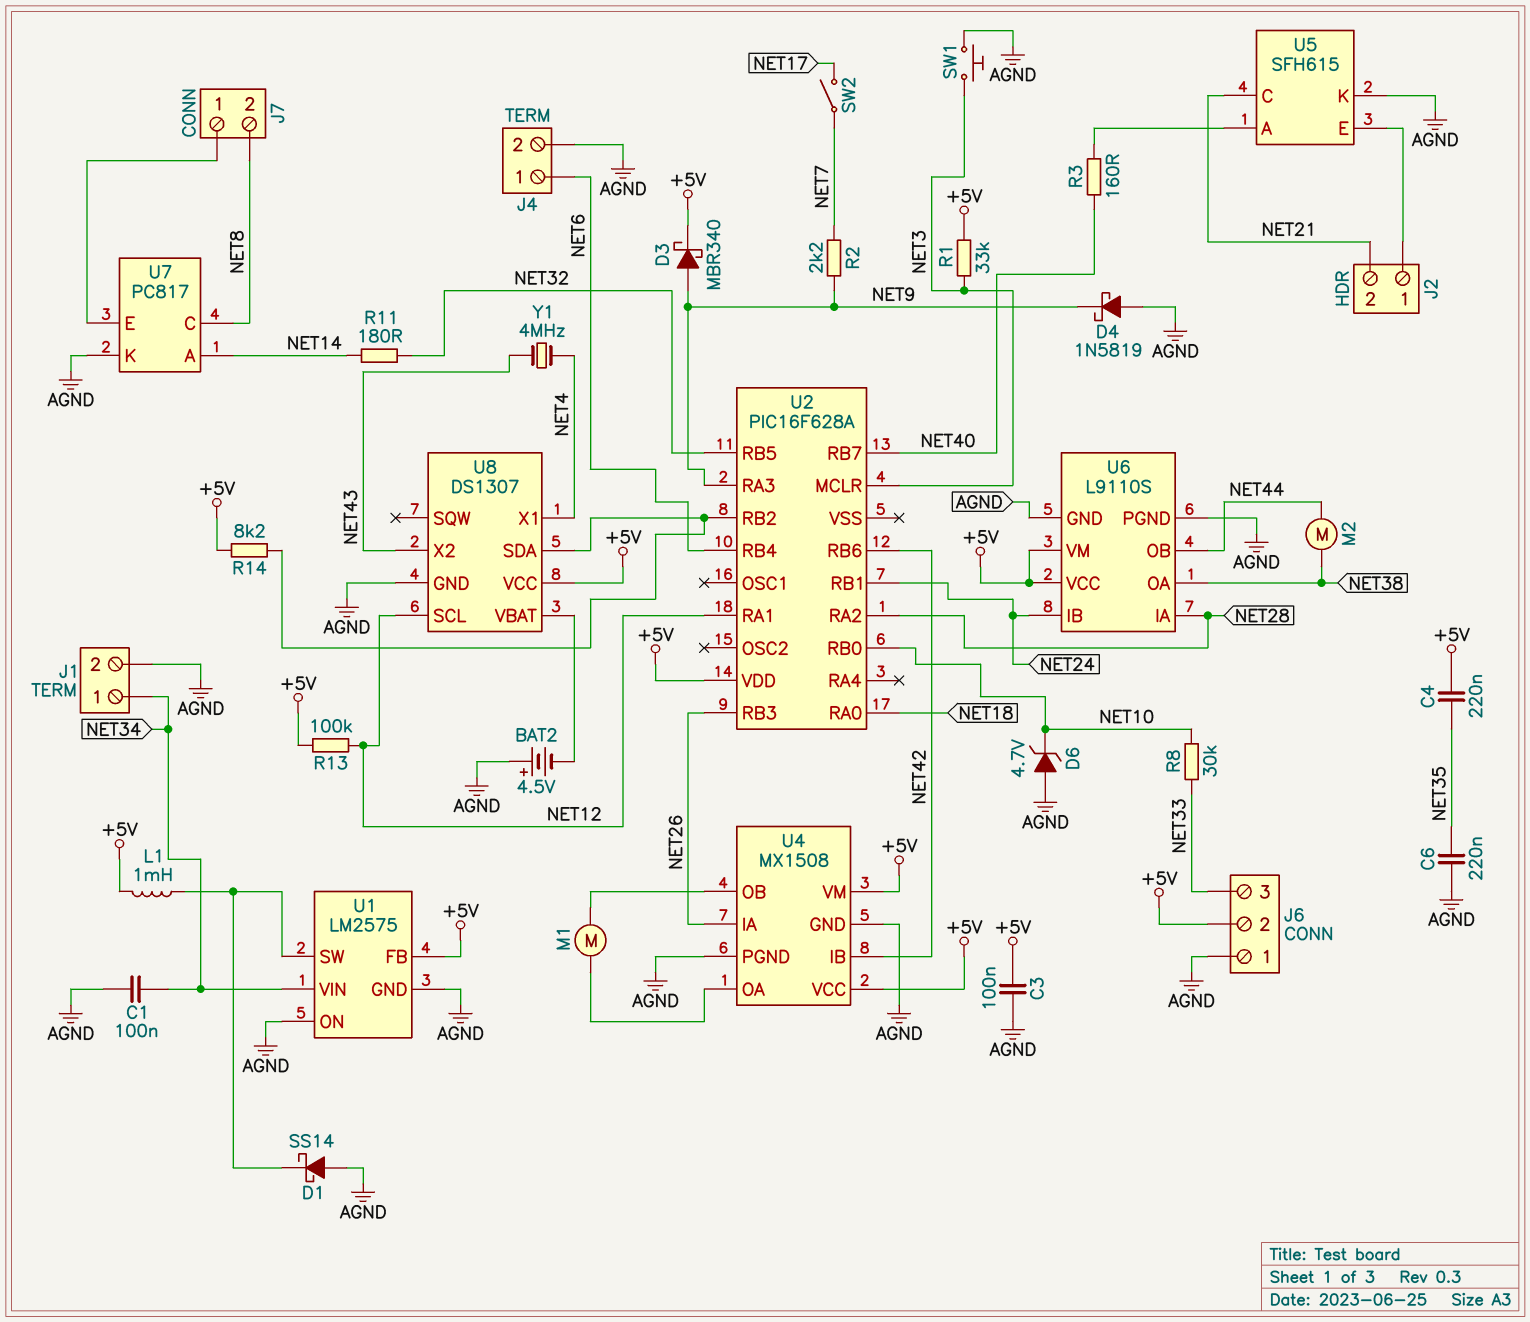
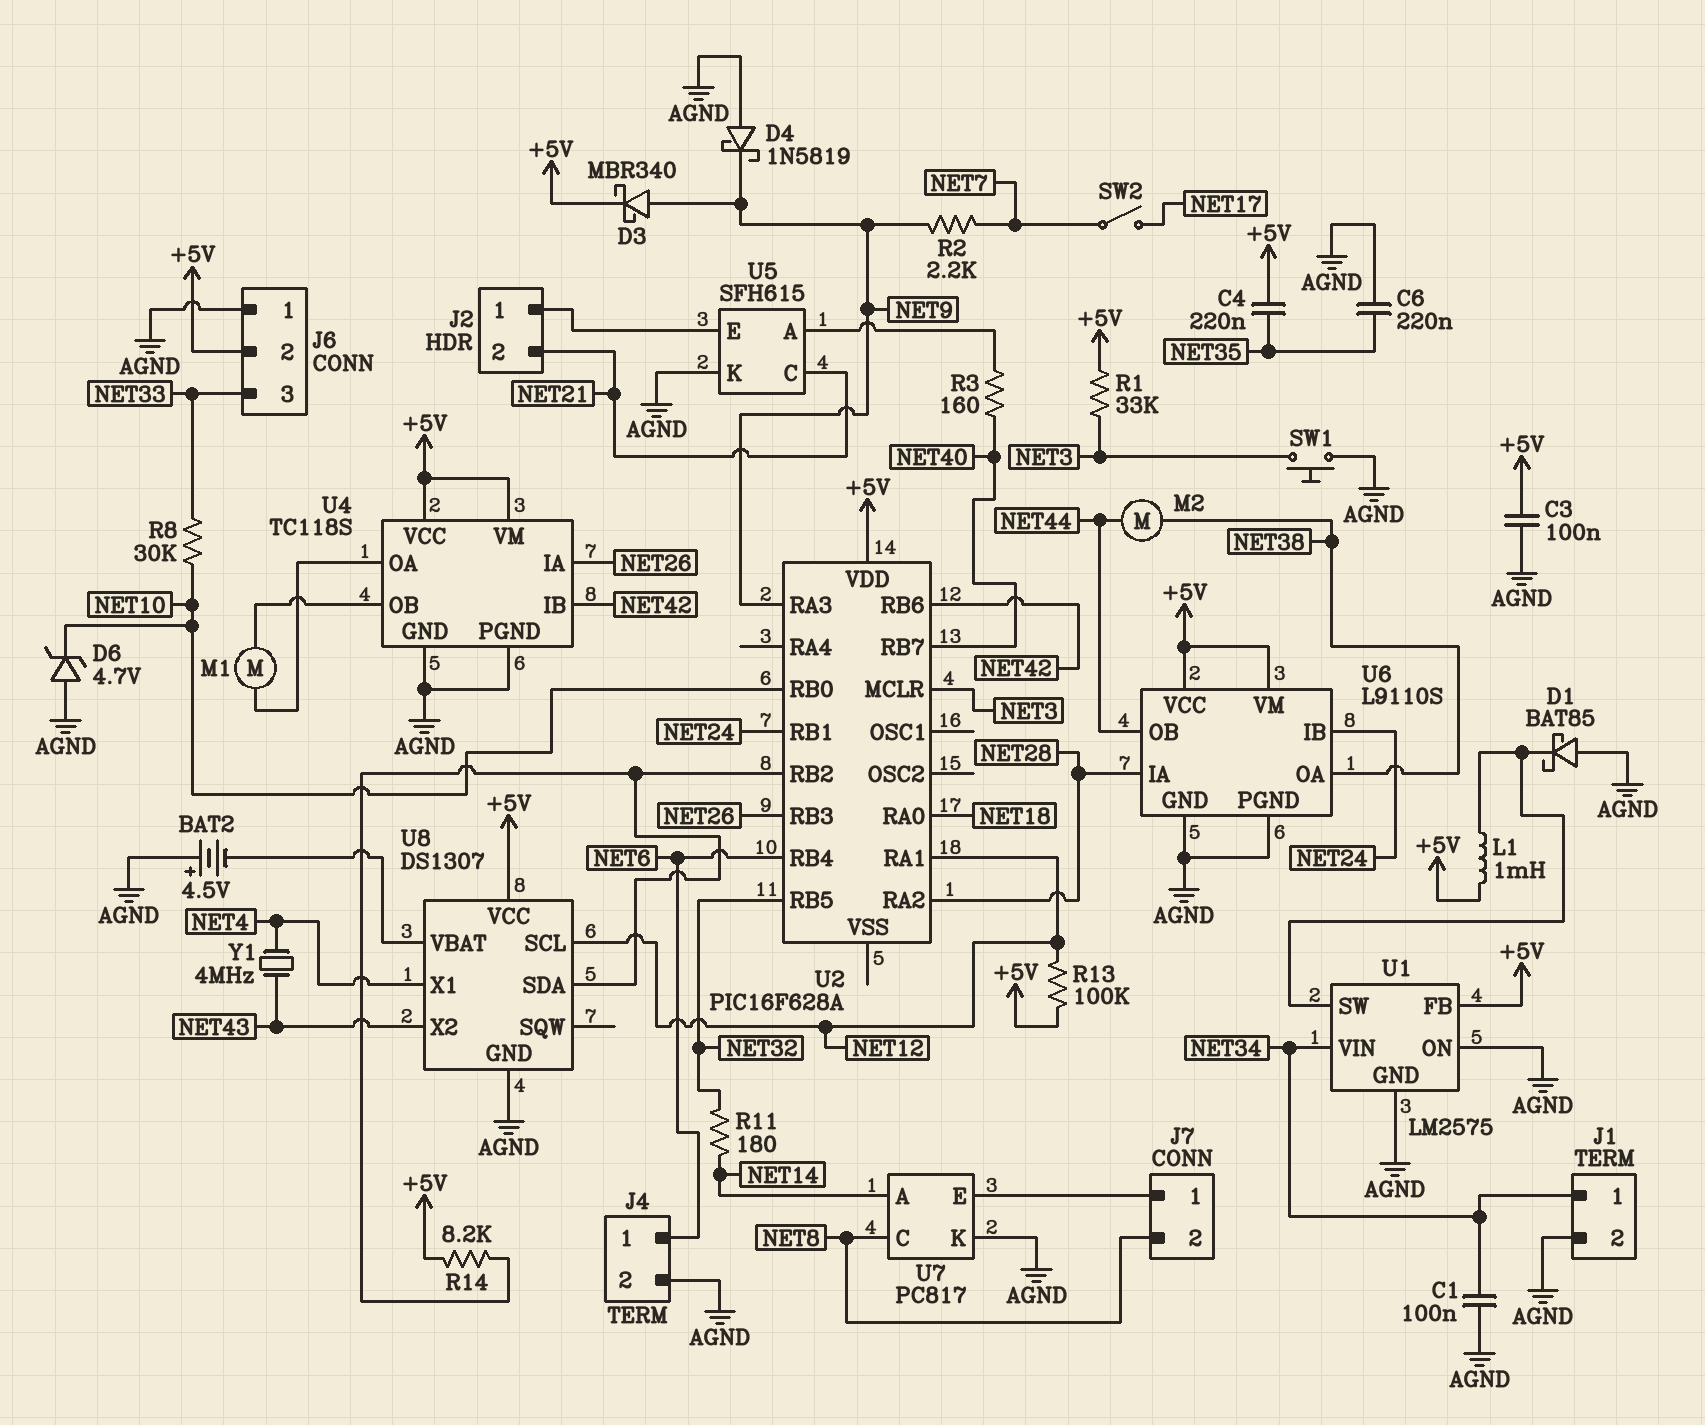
D1: schottky SS14 (A AGND, K U1/SW) -> schottky BAT85 (A AGND, K U1/SW)
U4: MX1508 -> TC118S

